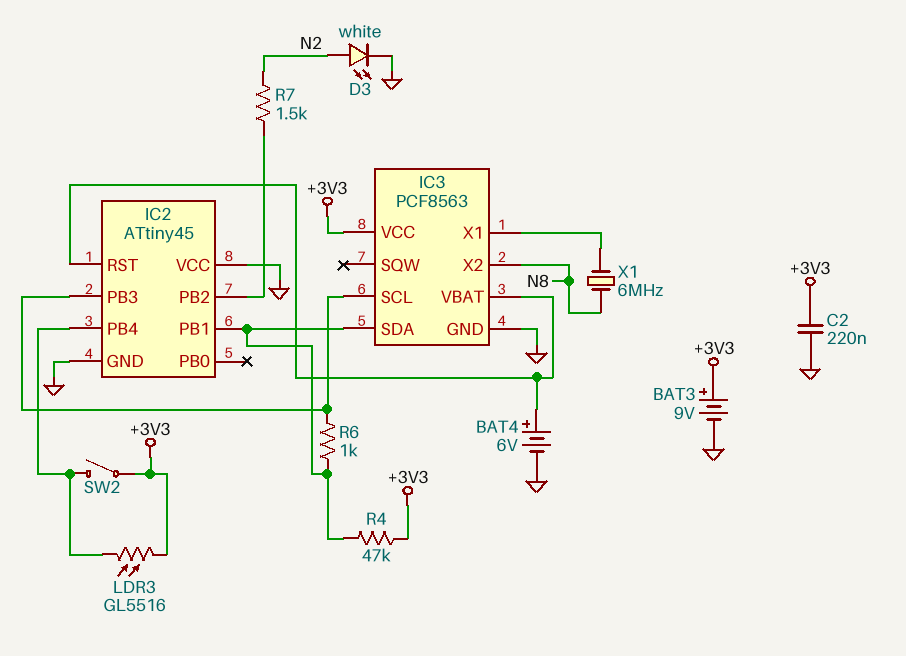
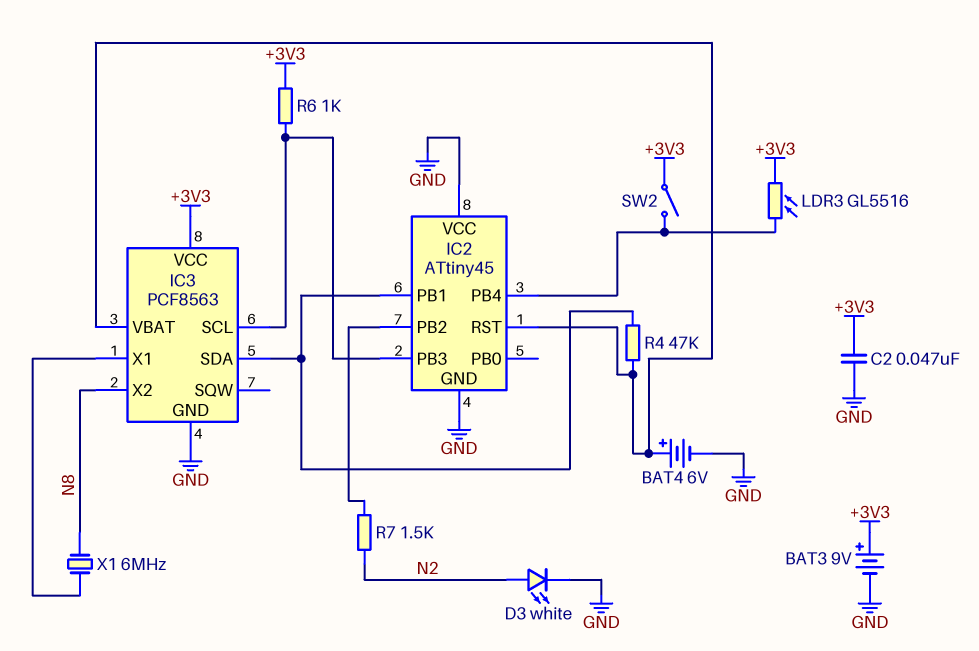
C2: 220nF (+3V3, GND) -> 47nF (+3V3, GND)
R4: 47k (+3V3, IC2/PB1) -> 47k (IC2/PB1, IC2/RST)
R6: 1k (IC2/PB1, IC2/PB3) -> 1k (+3V3, IC2/PB3)

